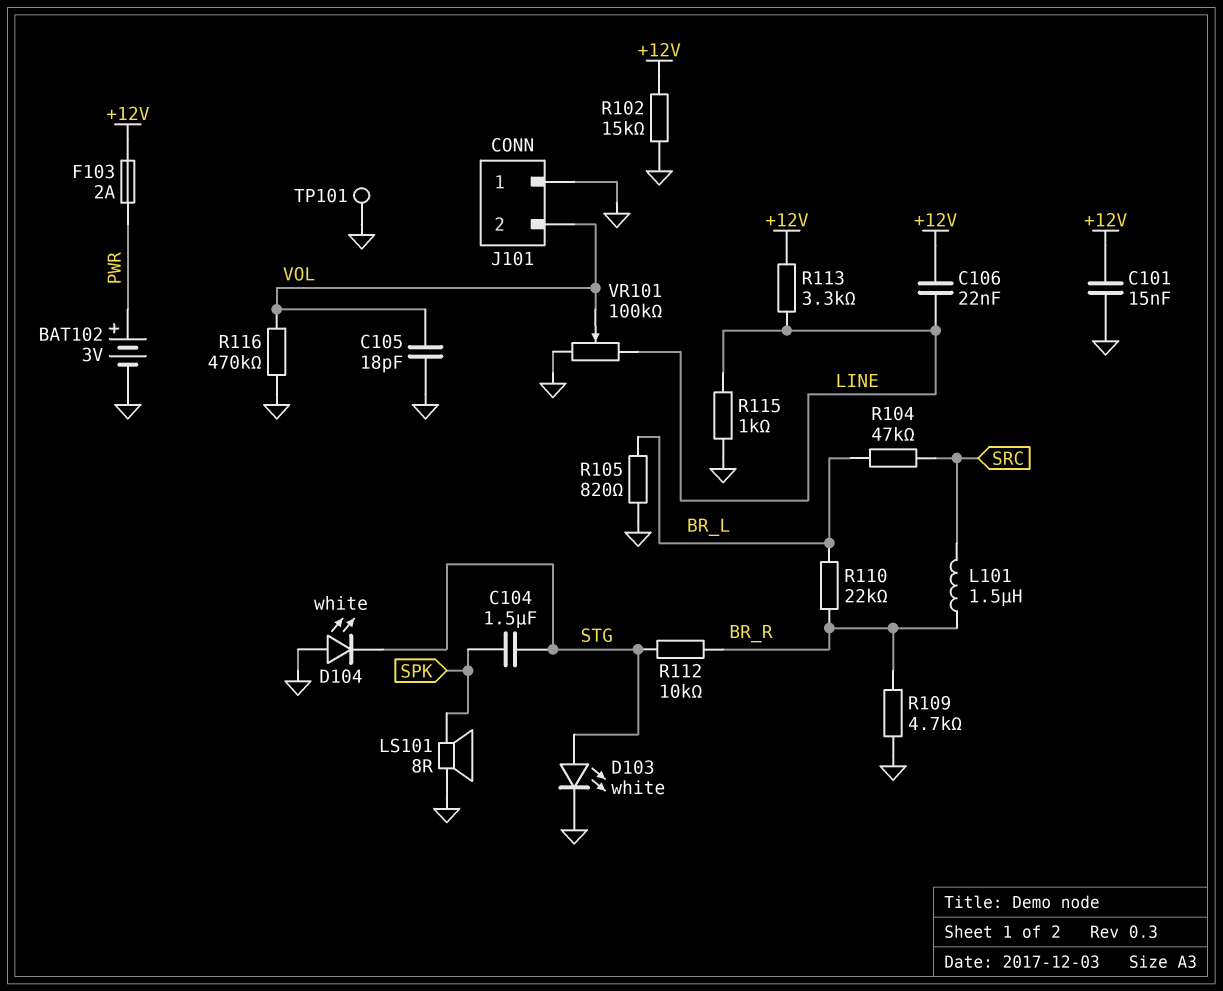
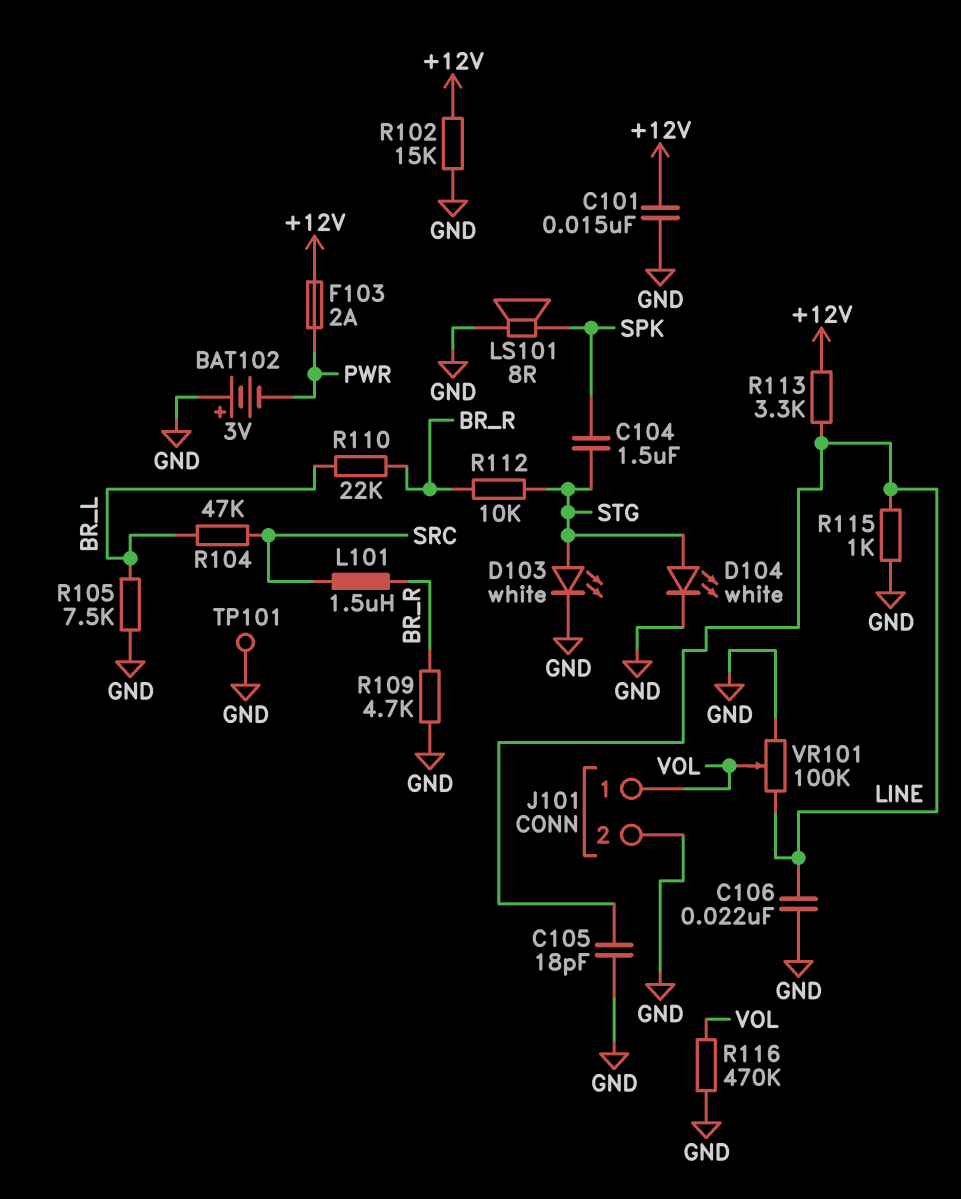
BAT102: 3V (plus PWR, minus GND) -> 3V (plus GND, minus PWR)
C105: 18pF (GND, VOL) -> 18pF (GND, LINE)
C106: 22nF (+12V, LINE) -> 22nF (GND, LINE)
D104: LED white (A GND, K STG) -> LED white (A STG, K GND)
J101 pin 1: GND -> VOL
J101 pin 2: VOL -> GND
R105: 820 (BR_L, GND) -> 7.5k (BR_L, GND)

